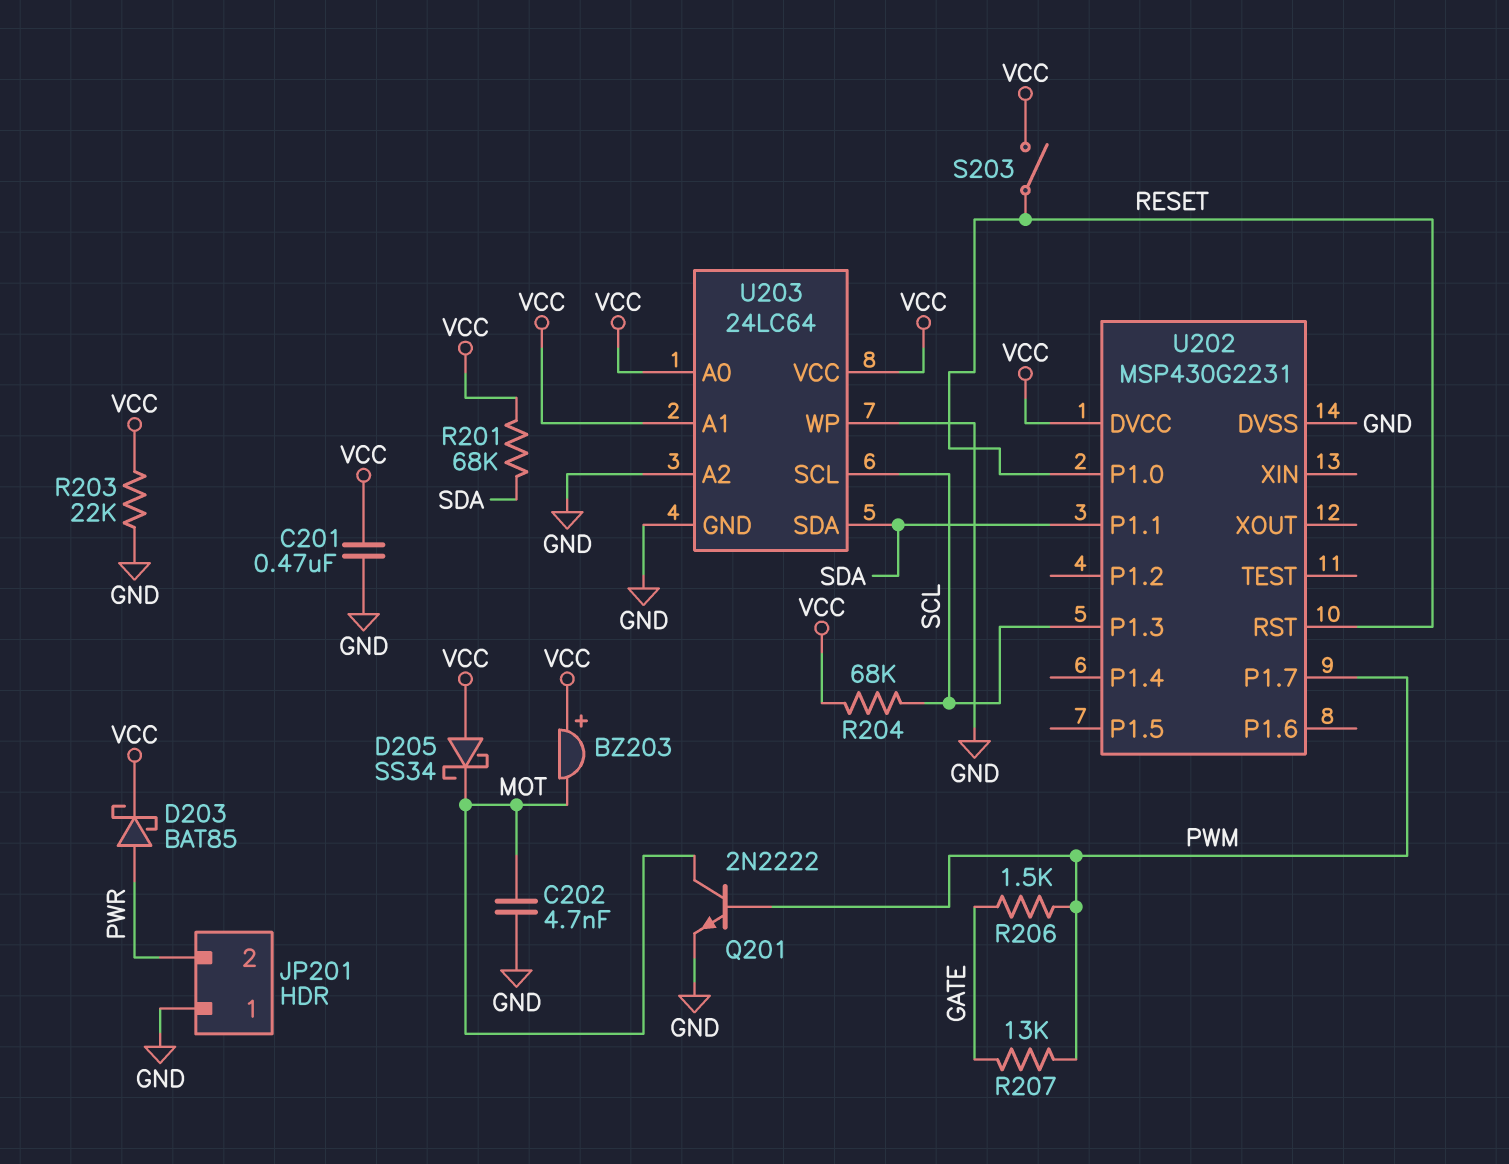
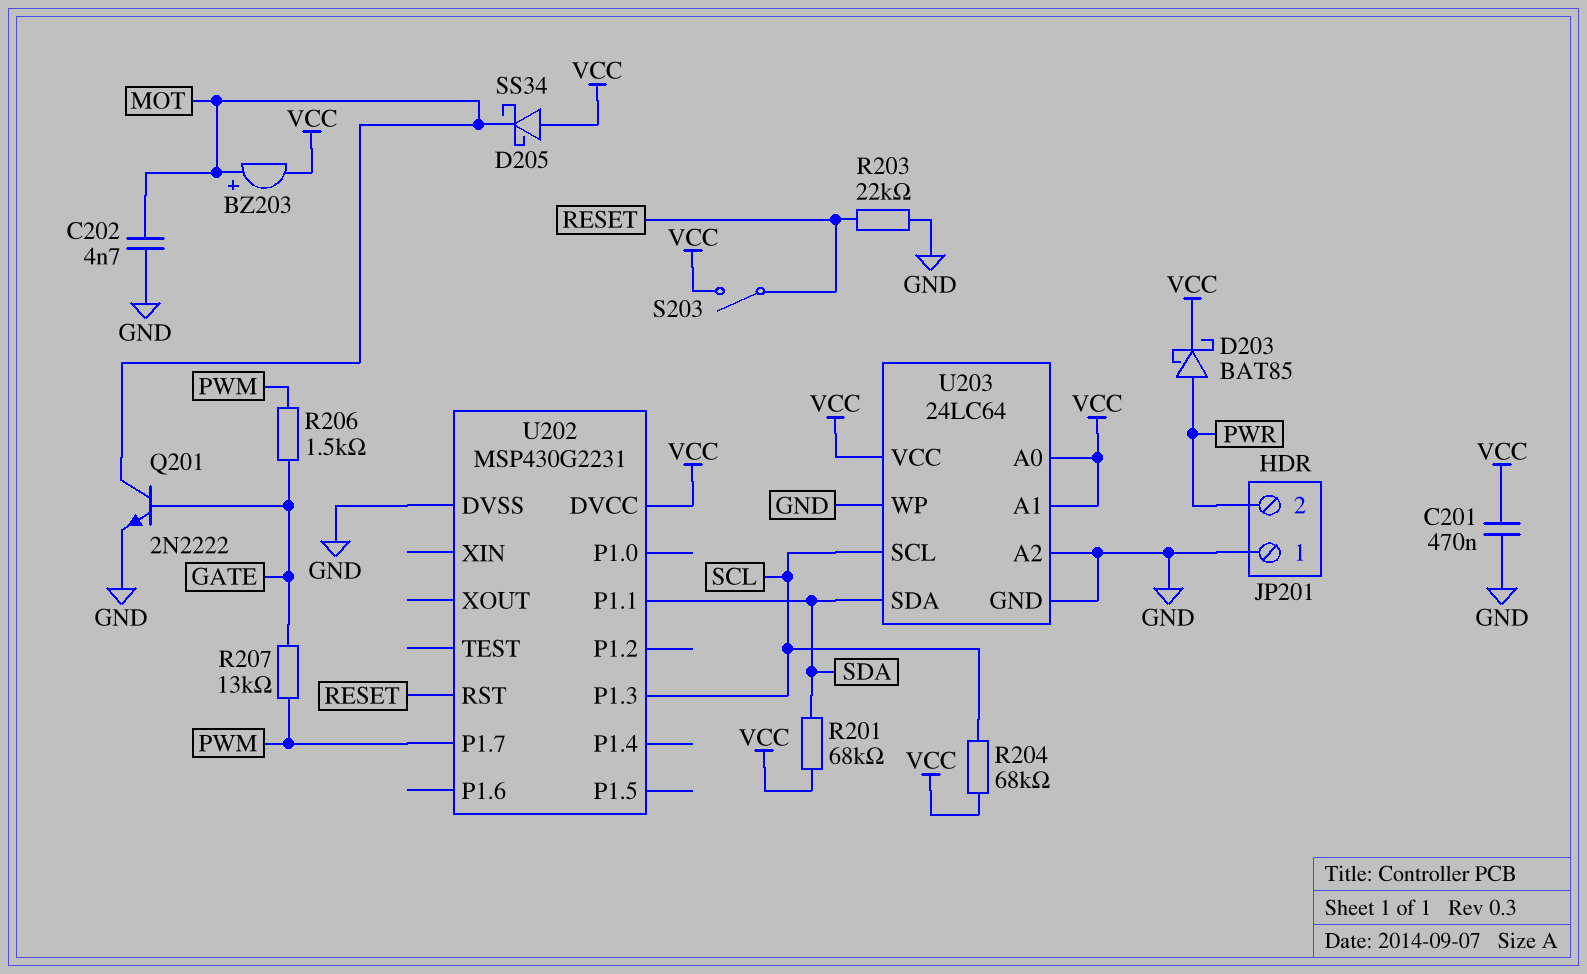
BZ203: buzzer (plus VCC, minus MOT) -> buzzer (plus MOT, minus VCC)
Q201: NPN 2N2222 (B PWM, C MOT, E GND) -> NPN 2N2222 (B GATE, C MOT, E GND)
R203: 22k (GND, VCC) -> 22k (GND, RESET)
U202 pin P1.0: RESET -> none

